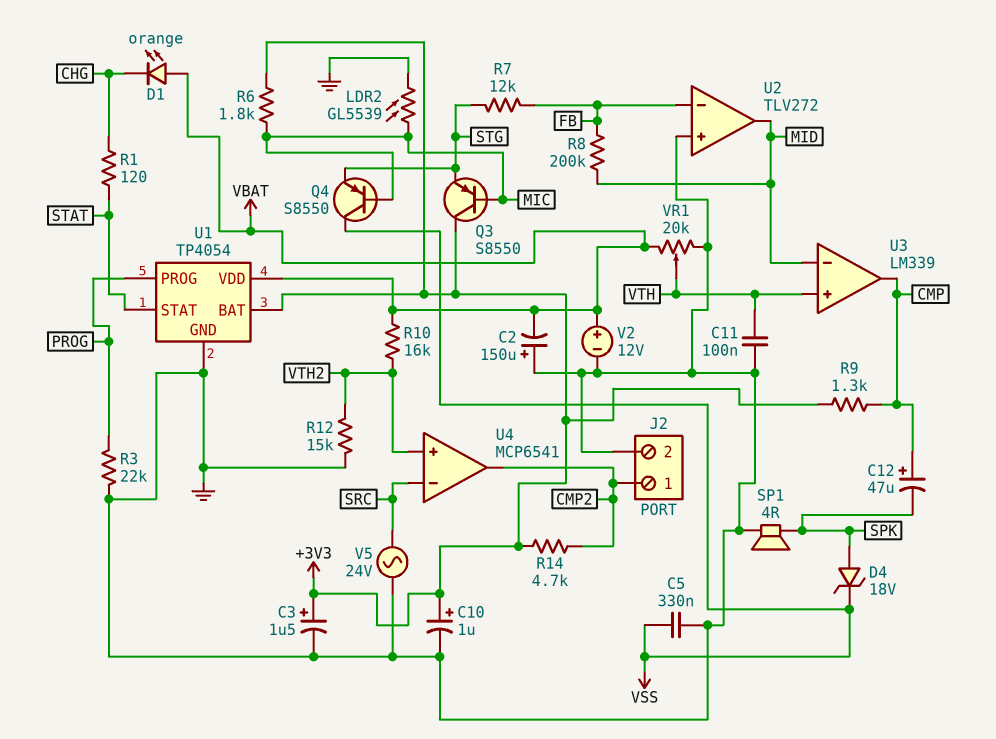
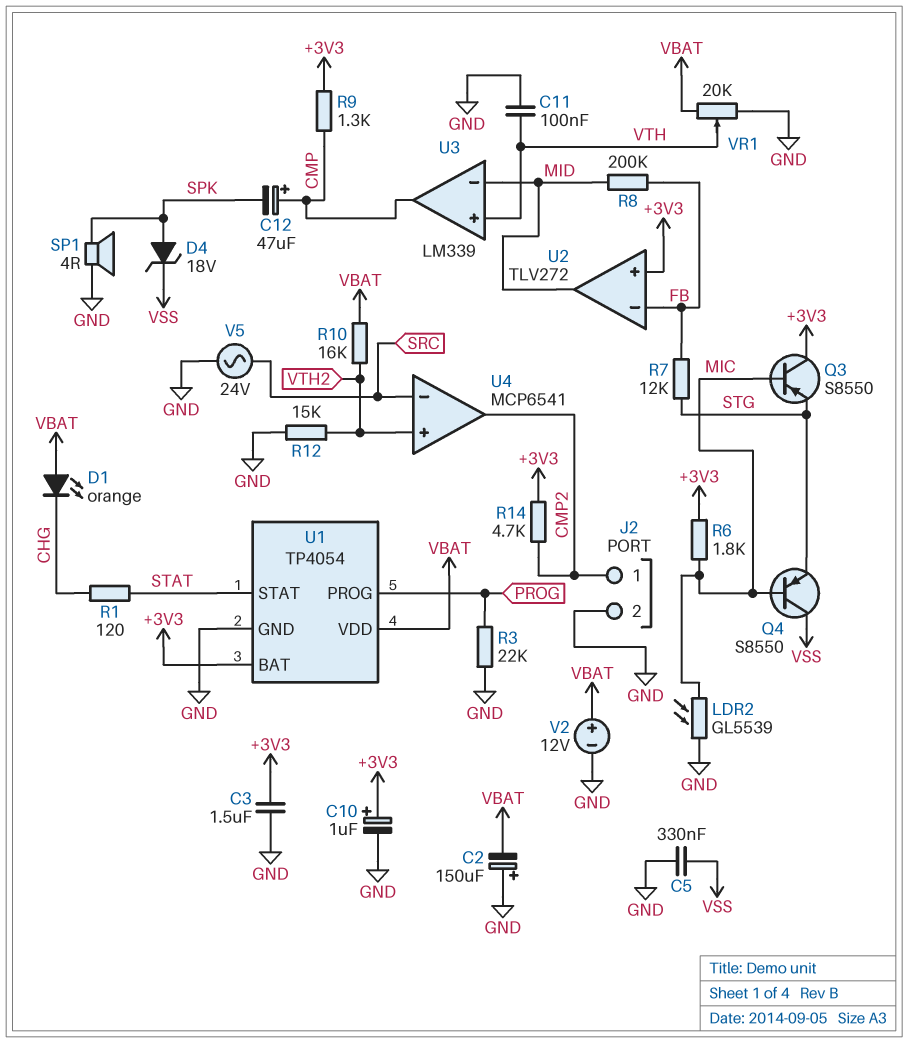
C3: 1.5uF (plus +3V3, minus GND) -> 1.5uF (+3V3, GND)
U2 pin in+: GND -> +3V3

